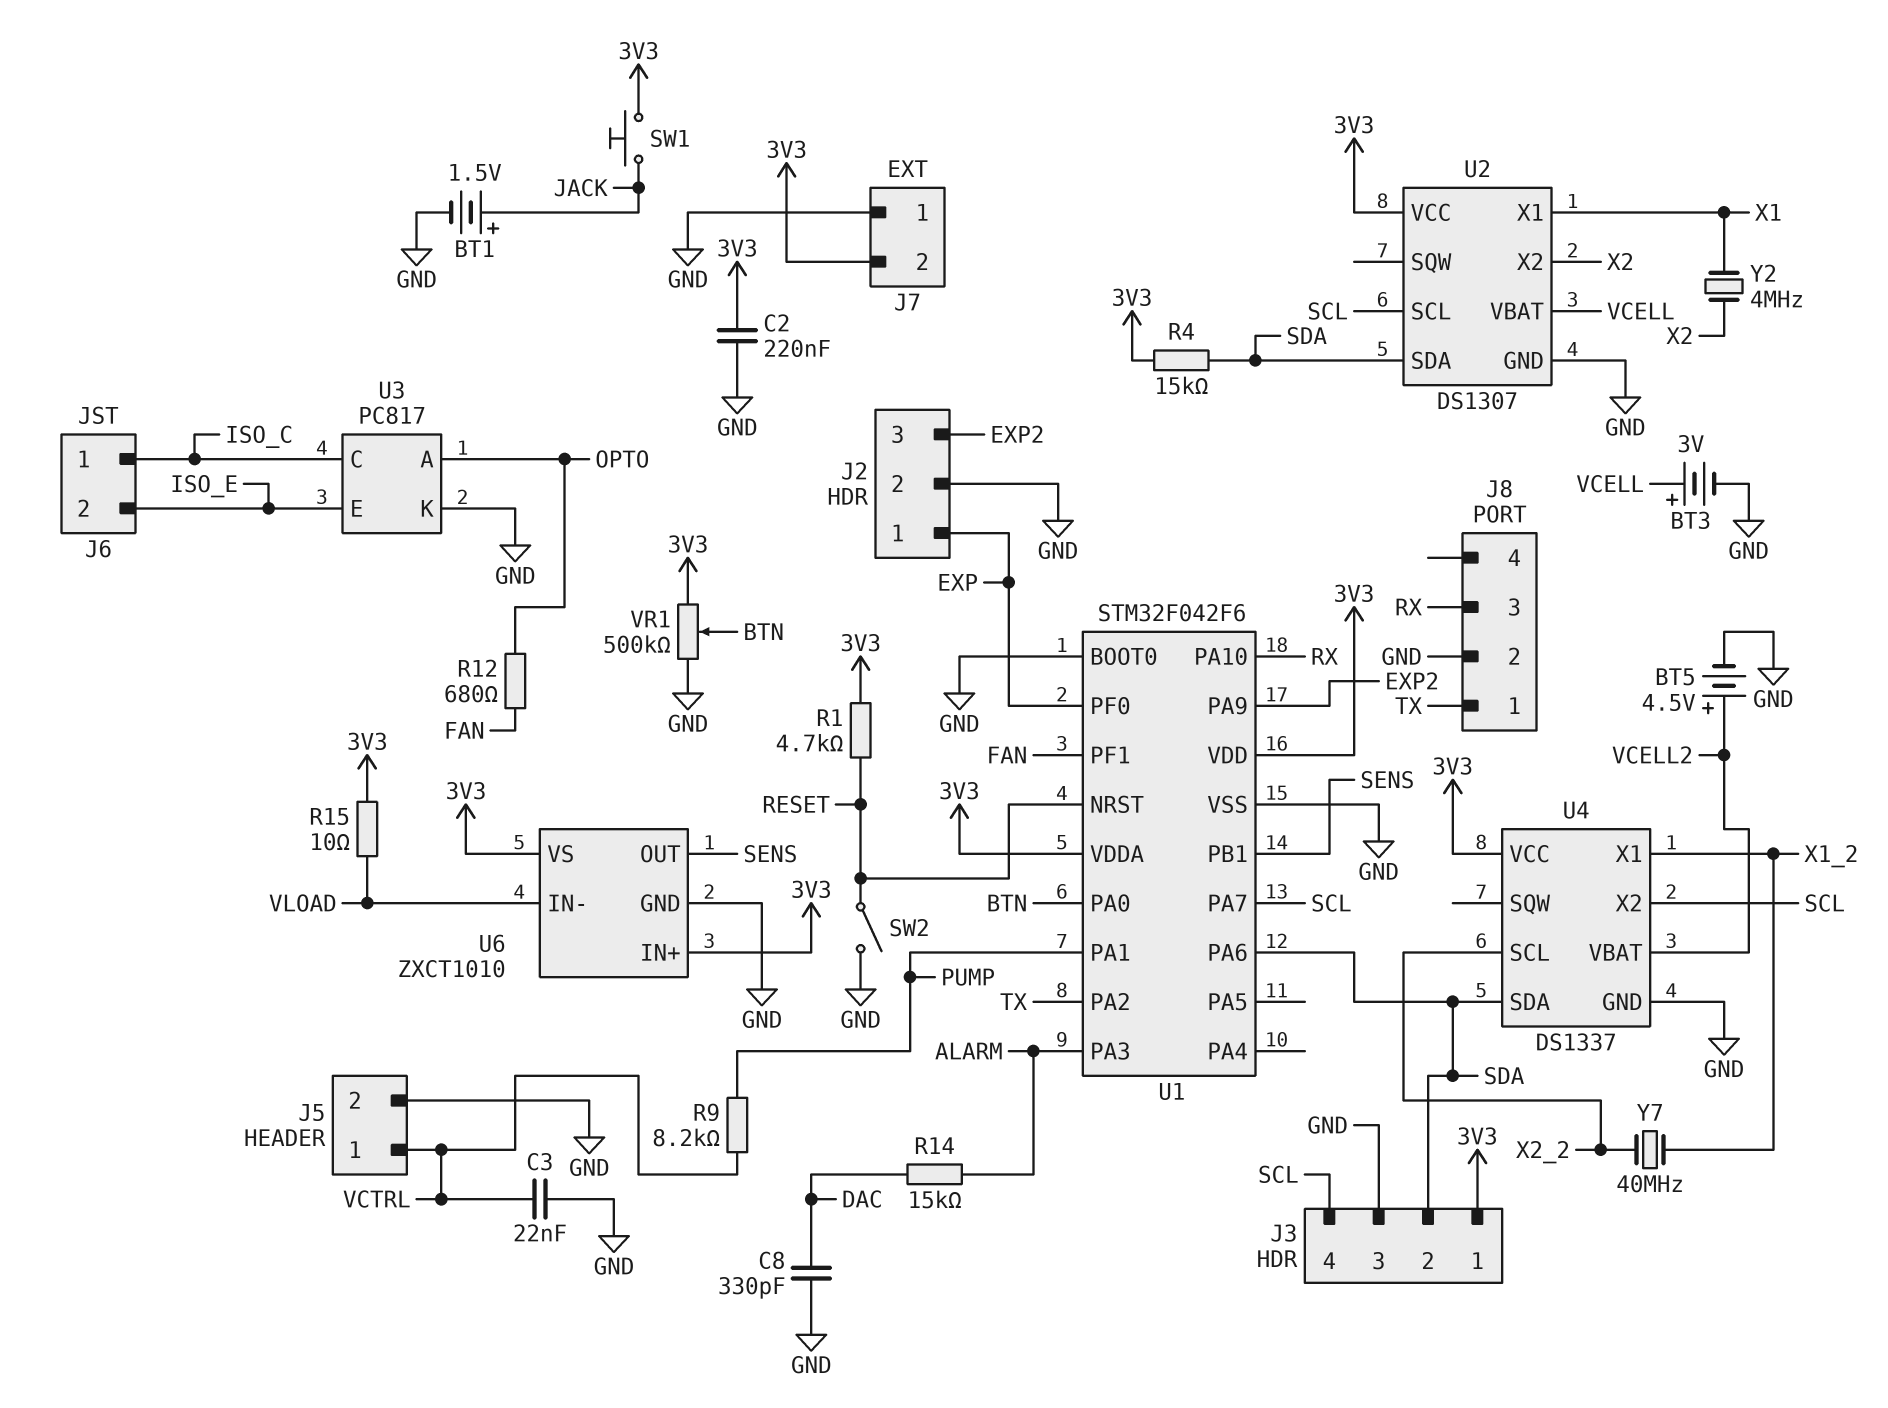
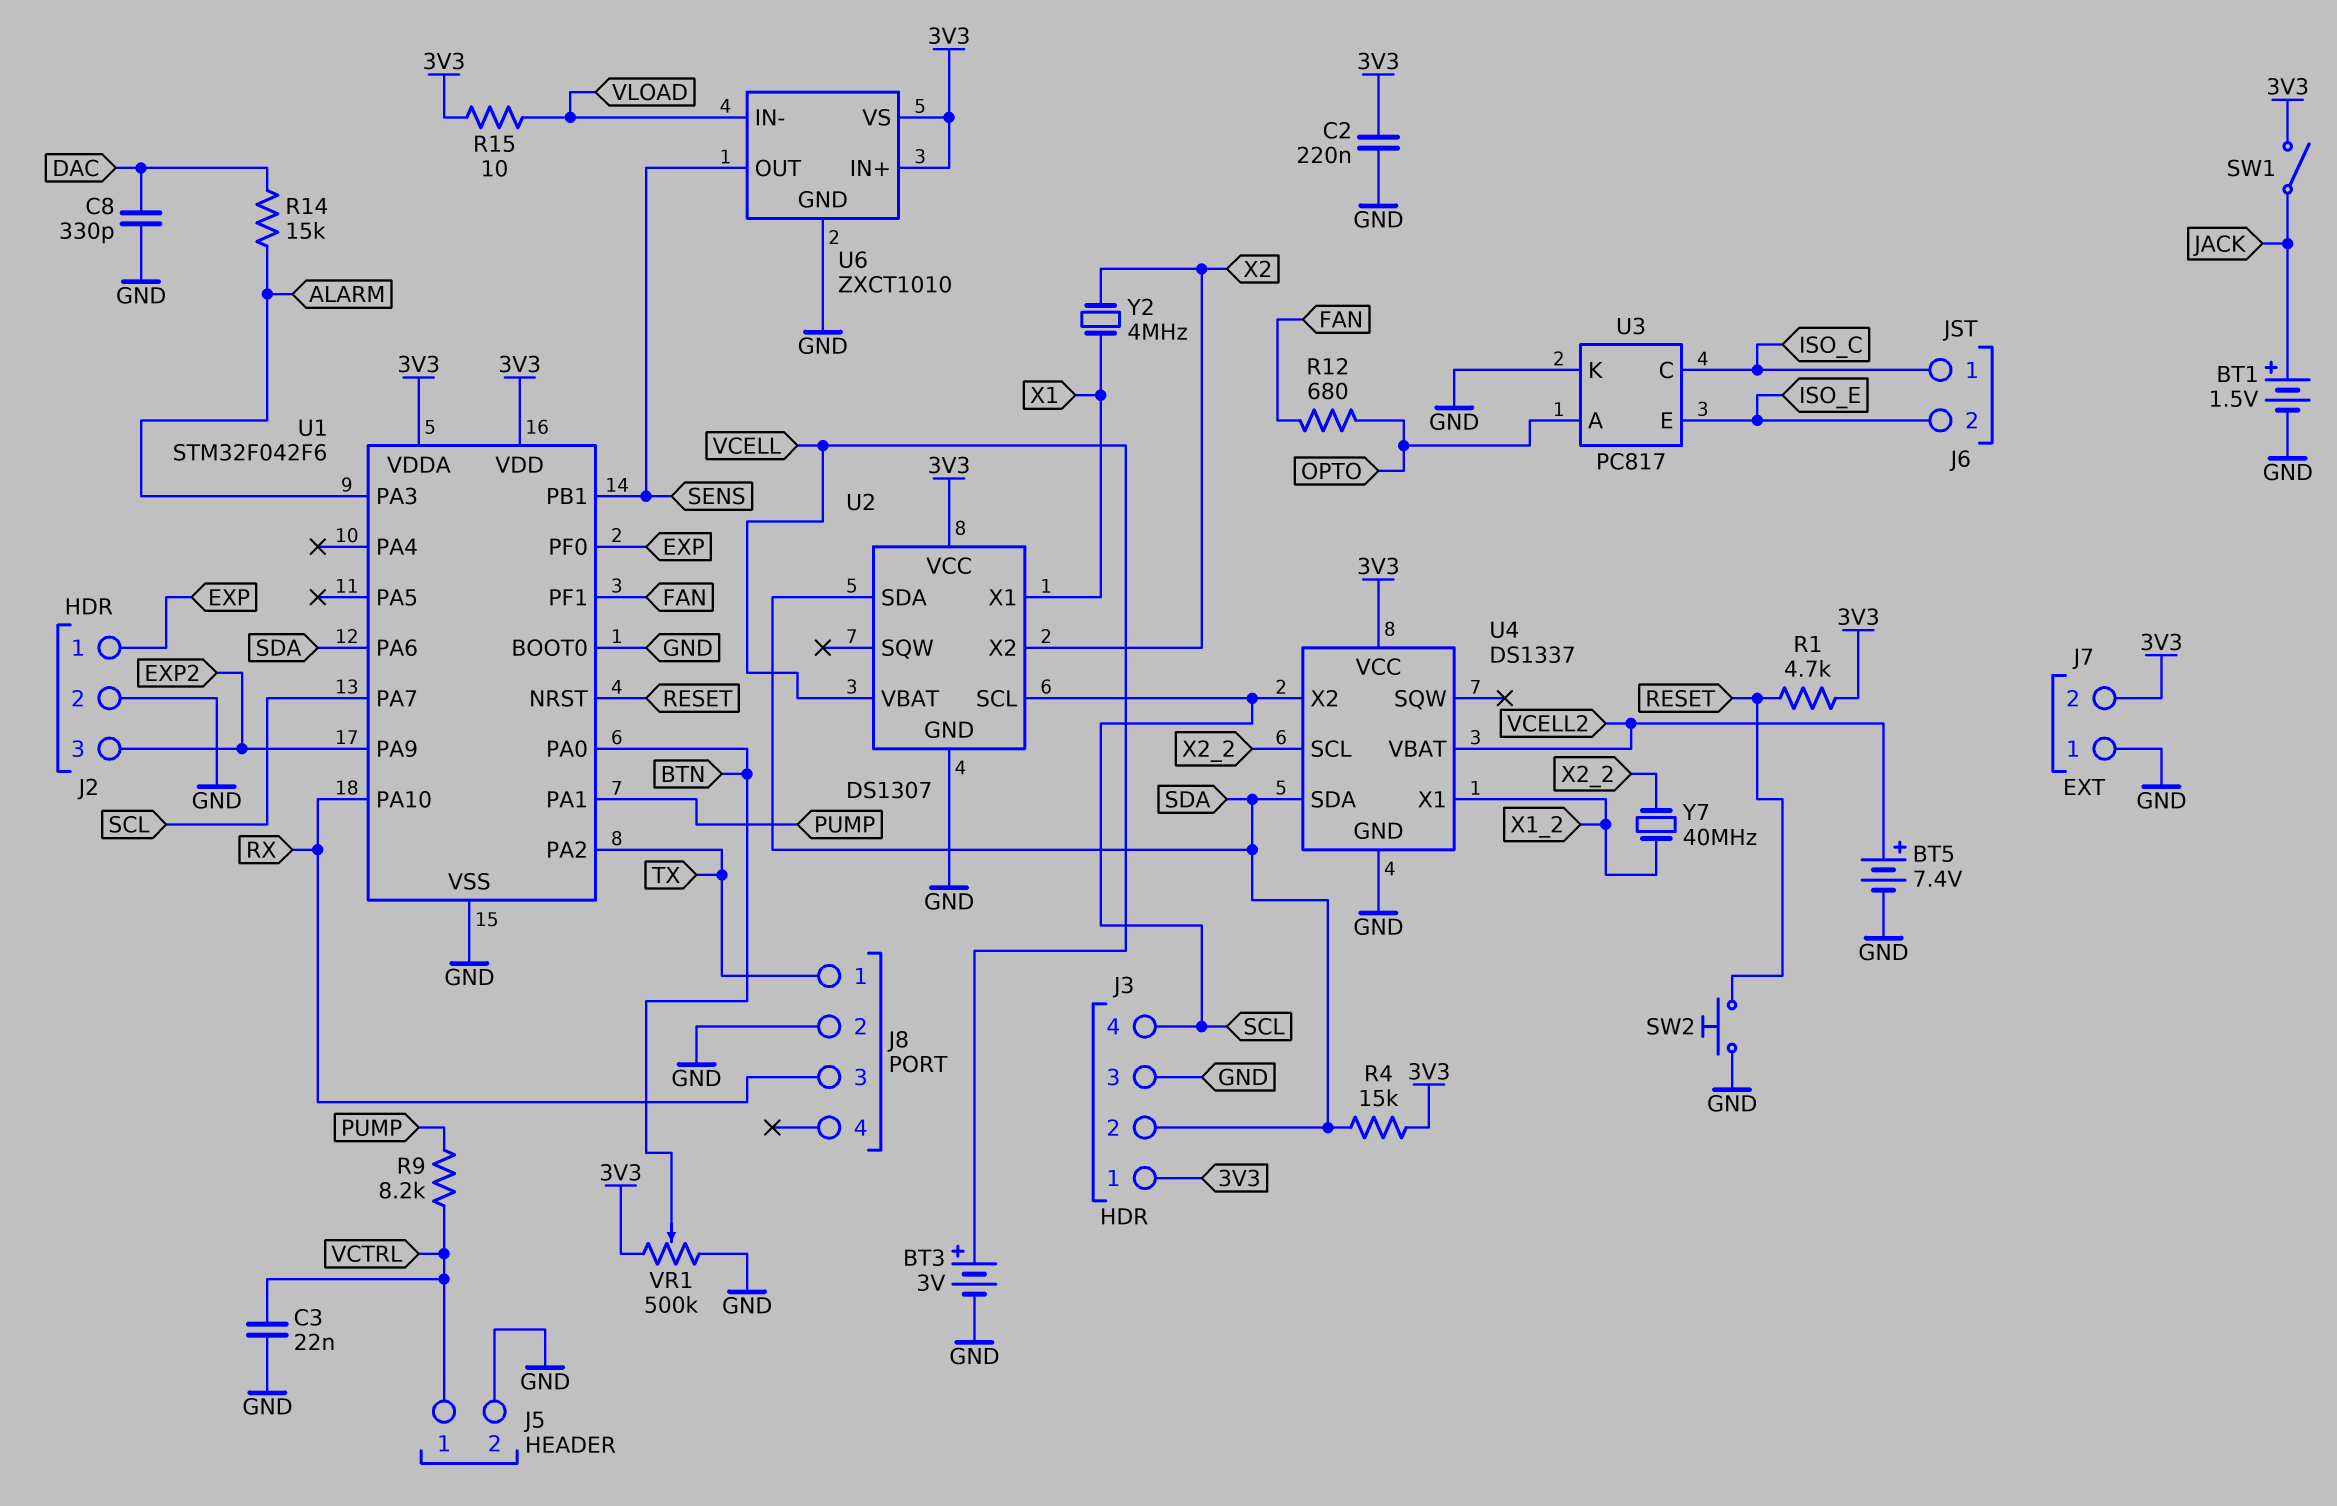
BT5: 4.5V (plus VCELL2, minus GND) -> 7.4V (plus VCELL2, minus GND)
SW1: button (3V3, JACK) -> switch (3V3, JACK)
SW2: switch (GND, RESET) -> button (GND, RESET)

